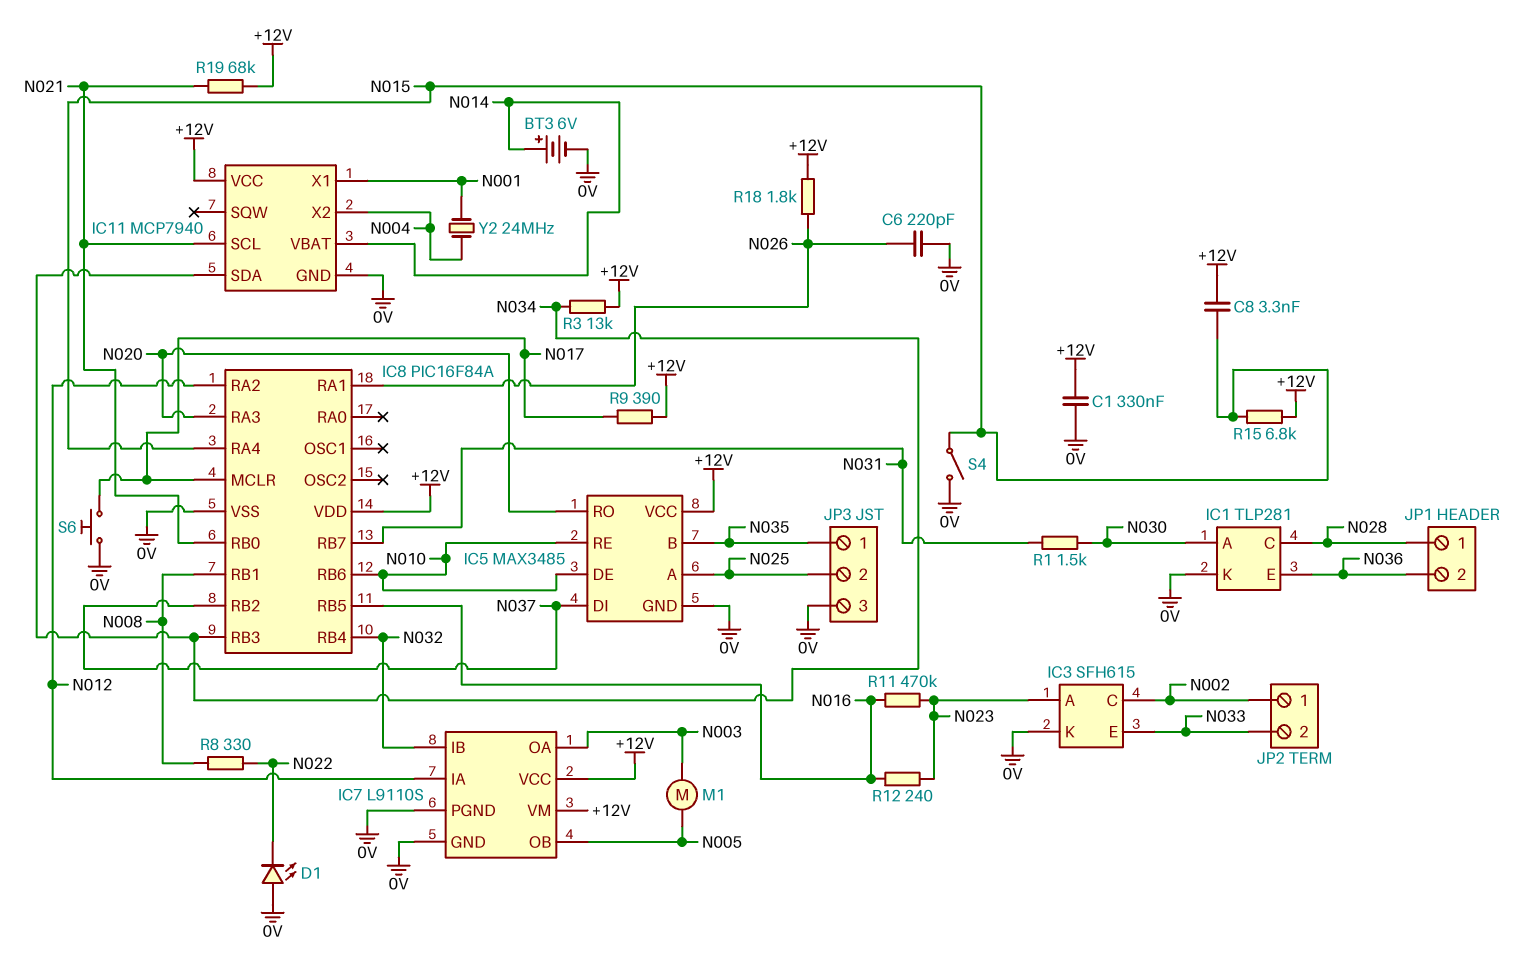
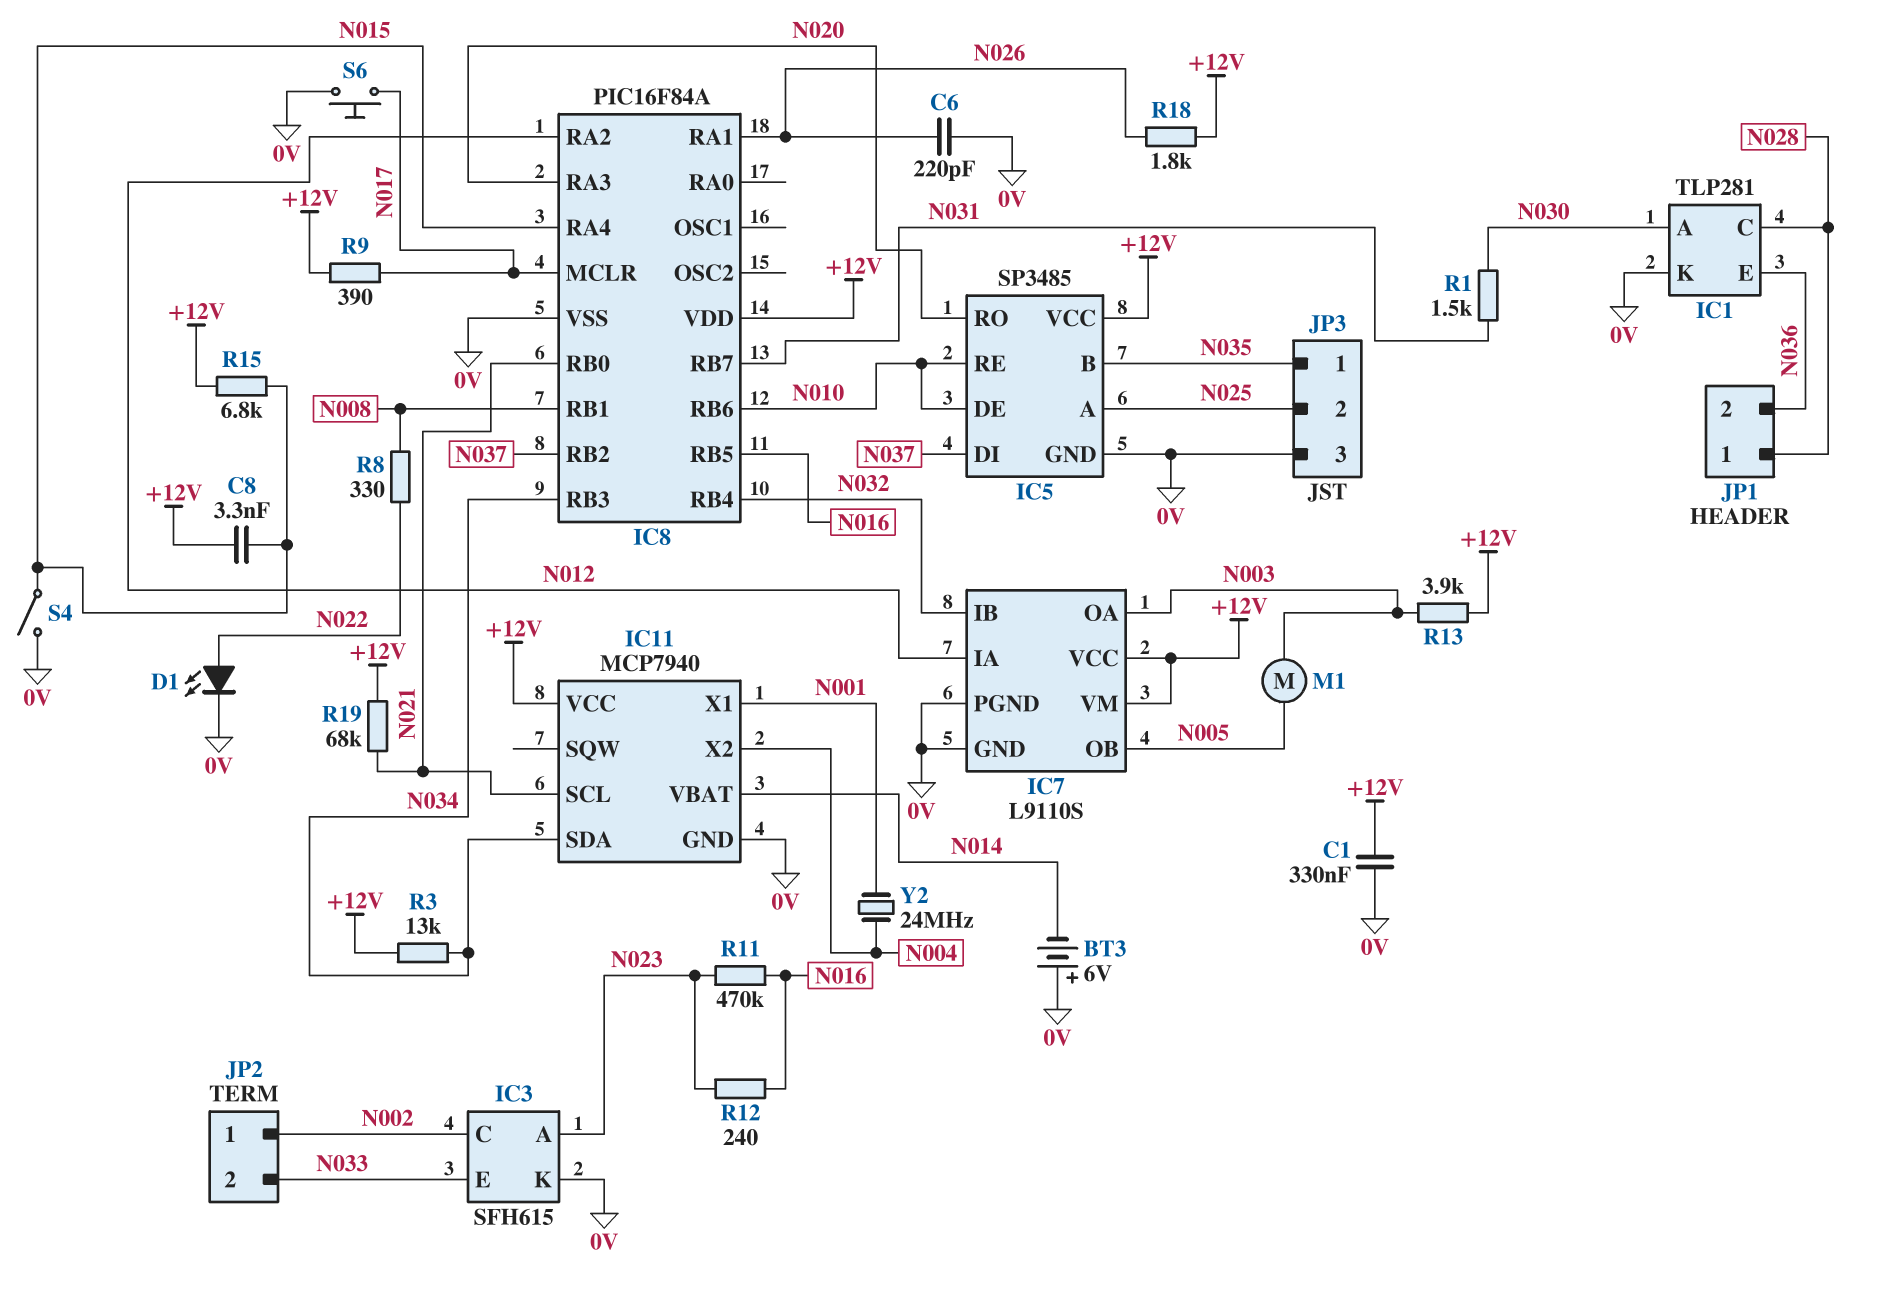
BT3: 6V (plus N014, minus 0V) -> 6V (plus 0V, minus N014)
D1: LED (A 0V, K N022) -> LED (A N022, K 0V)
IC5: MAX3485 -> SP3485
R13: none -> 3.9k (+12V, N003)

